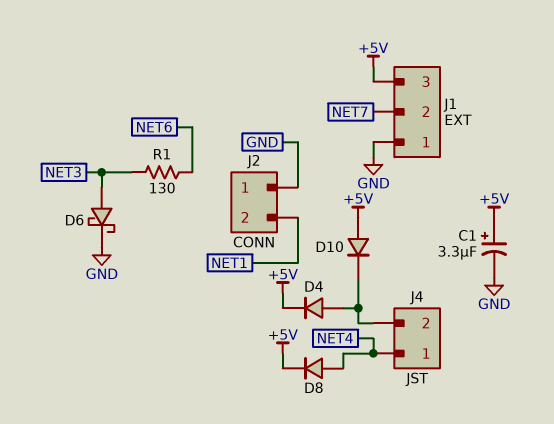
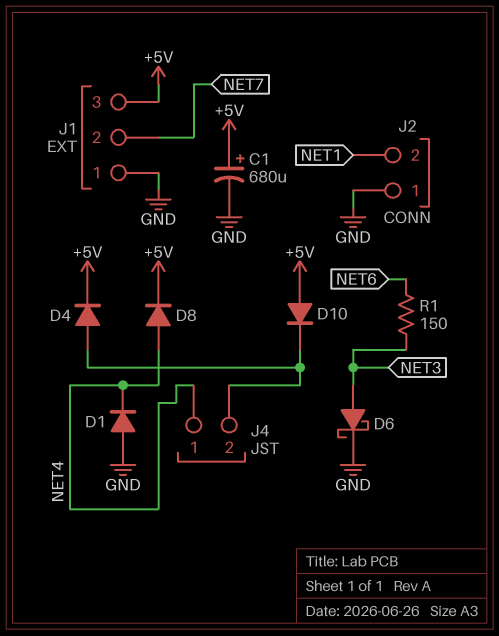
C1: 3.3uF (plus +5V, minus GND) -> 680uF (plus +5V, minus GND)
D1: none -> diode (A GND, K NET4)
R1: 130 (NET3, NET6) -> 150 (NET3, NET6)

